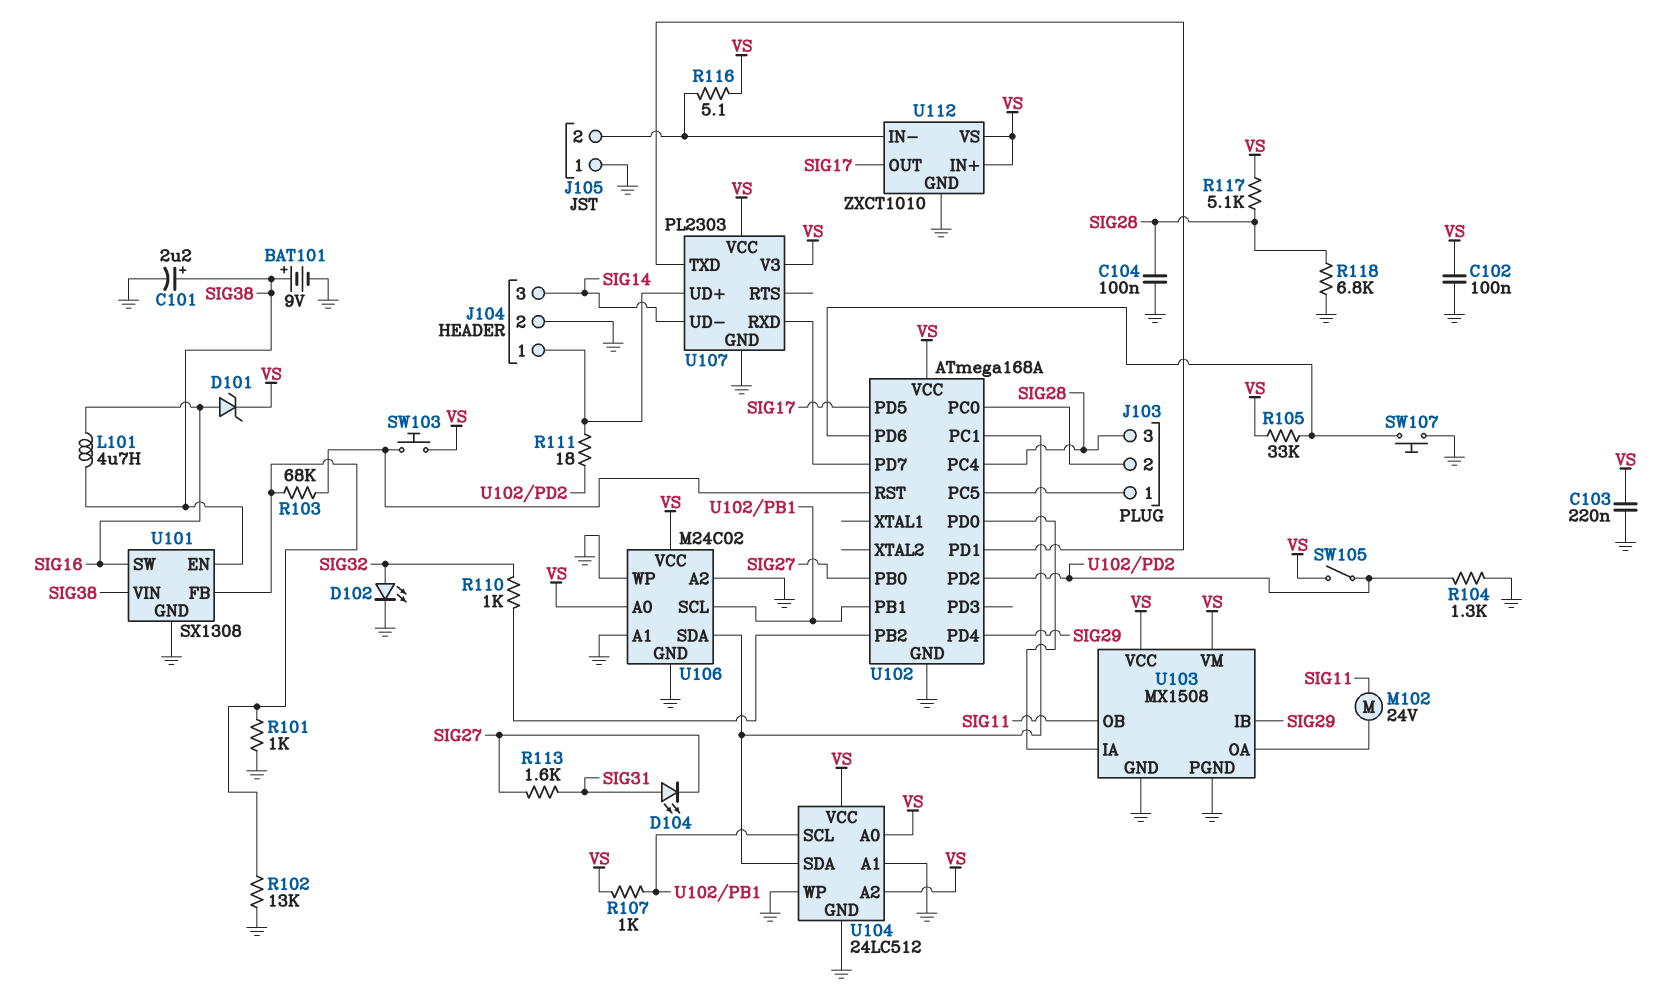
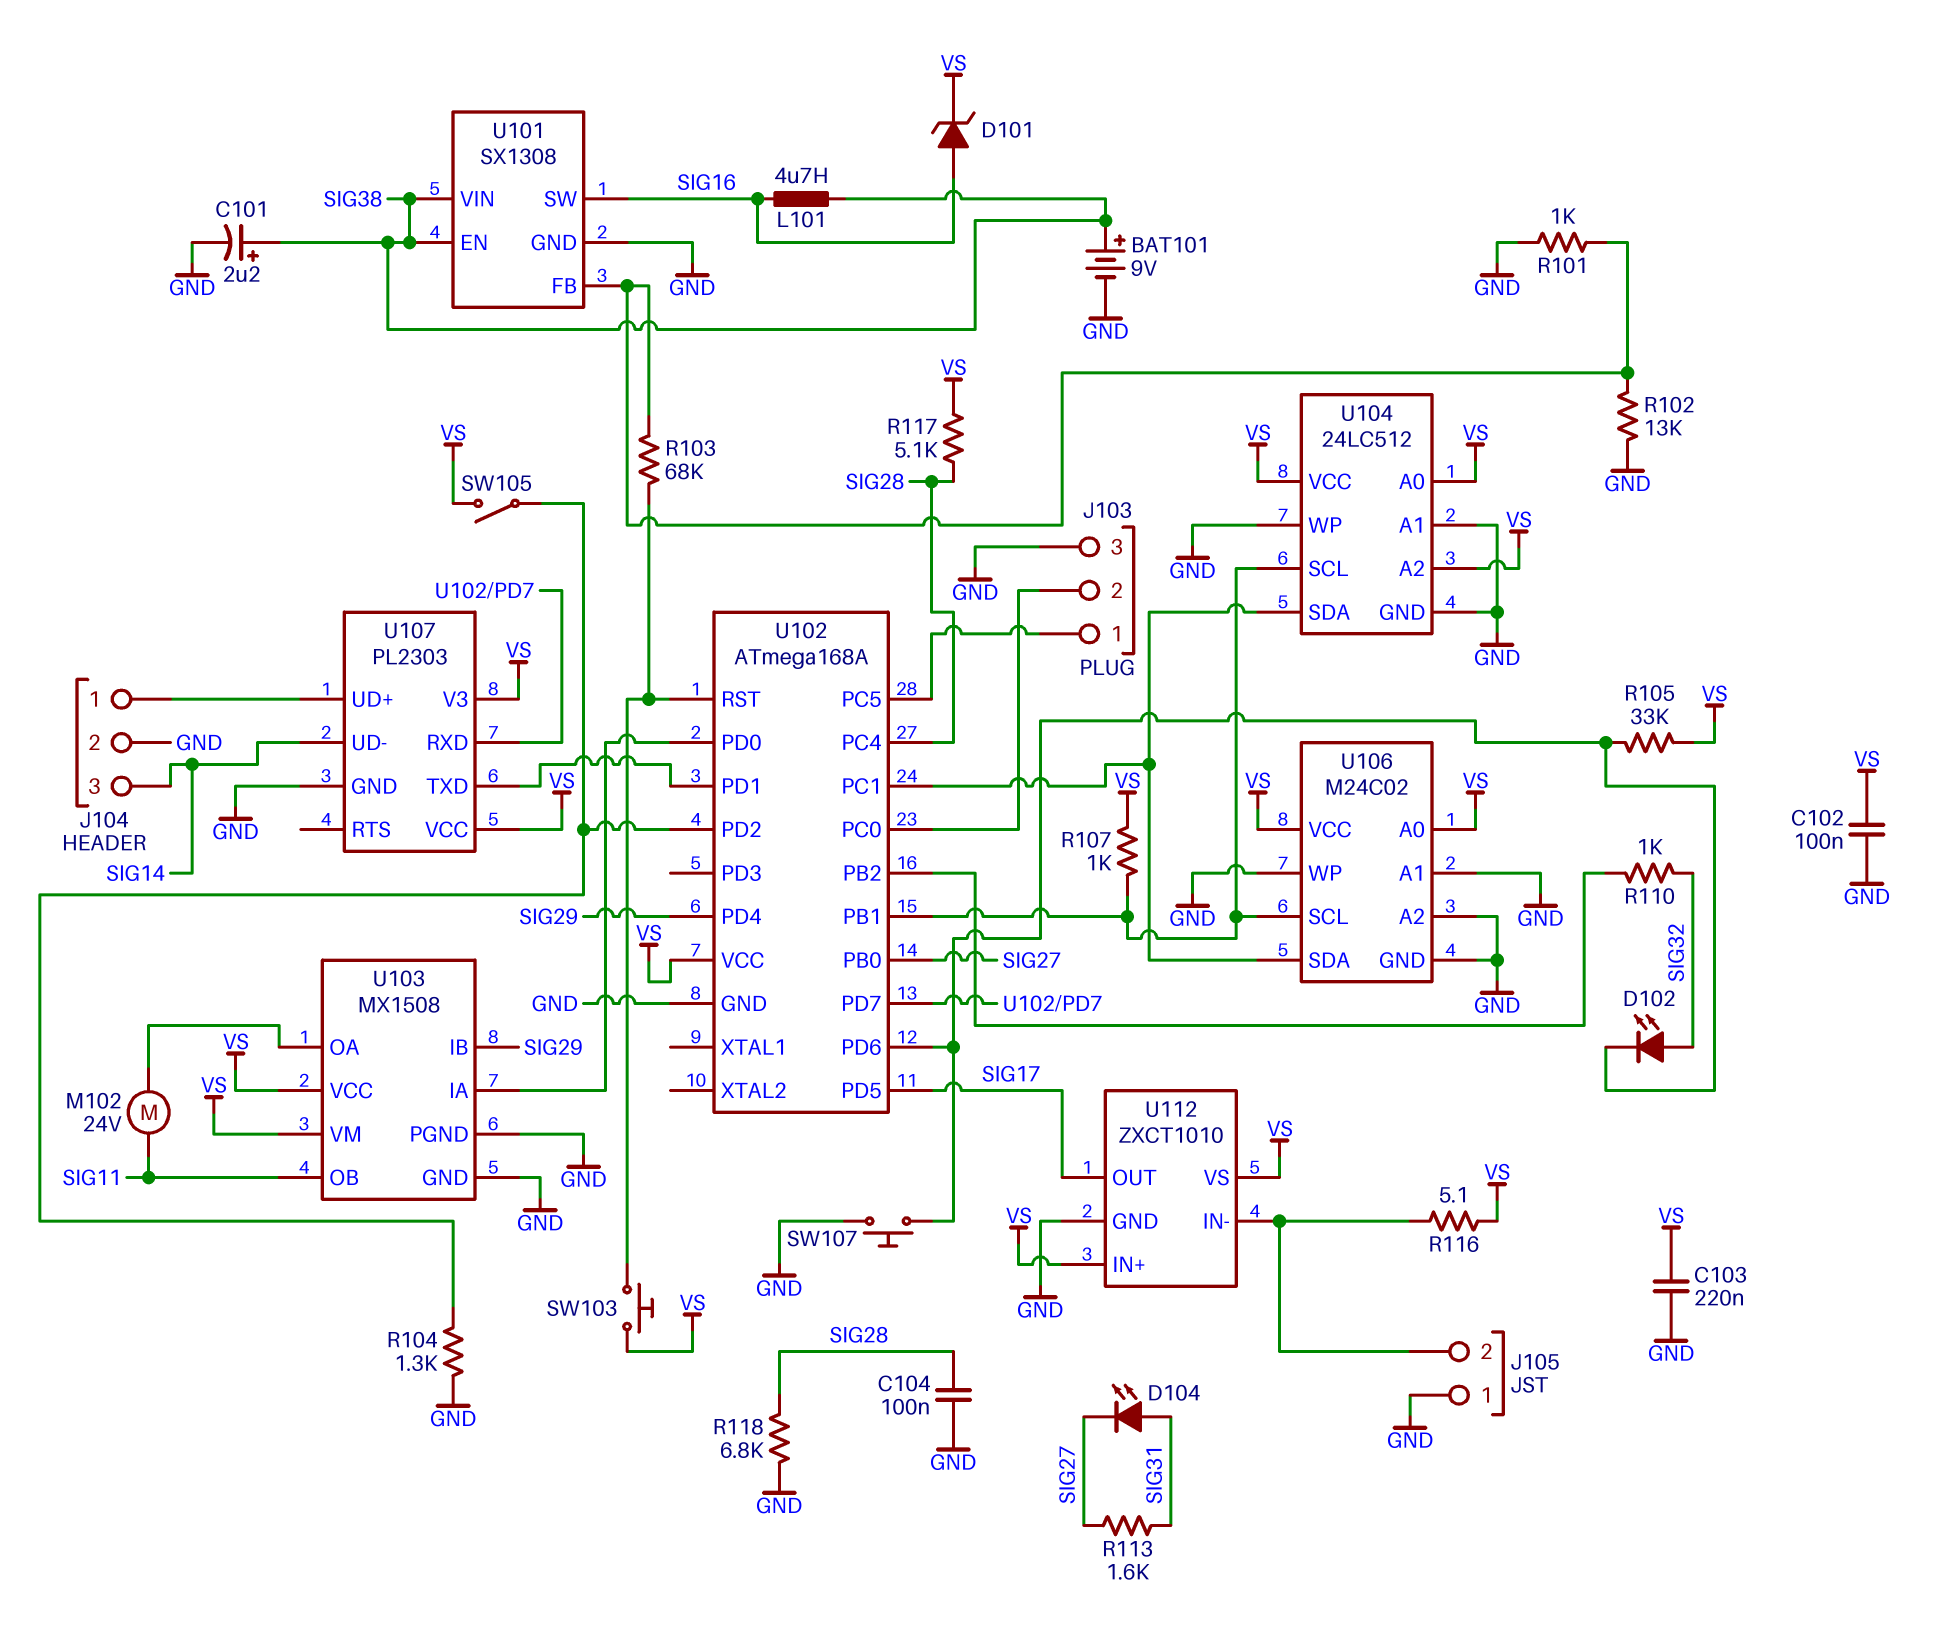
D102: LED (A SIG32, K GND) -> LED (A SIG32, K U102/PD6)
J103 pin 3: SIG28 -> GND
R111: 18 (J104/1, U102/PD2) -> none

